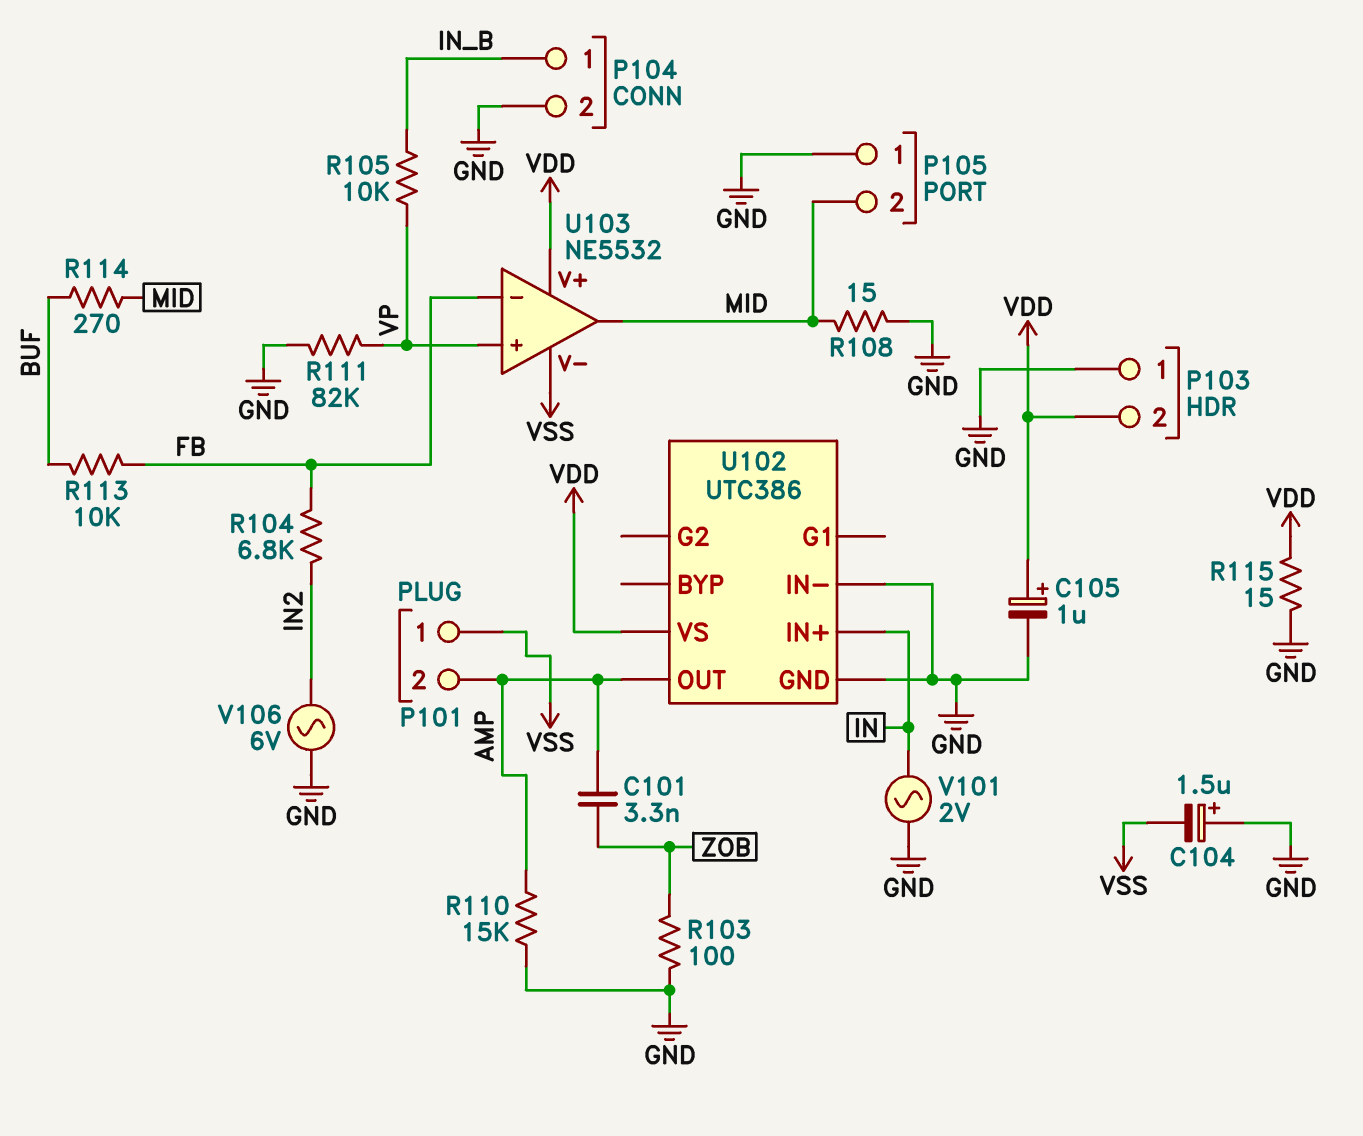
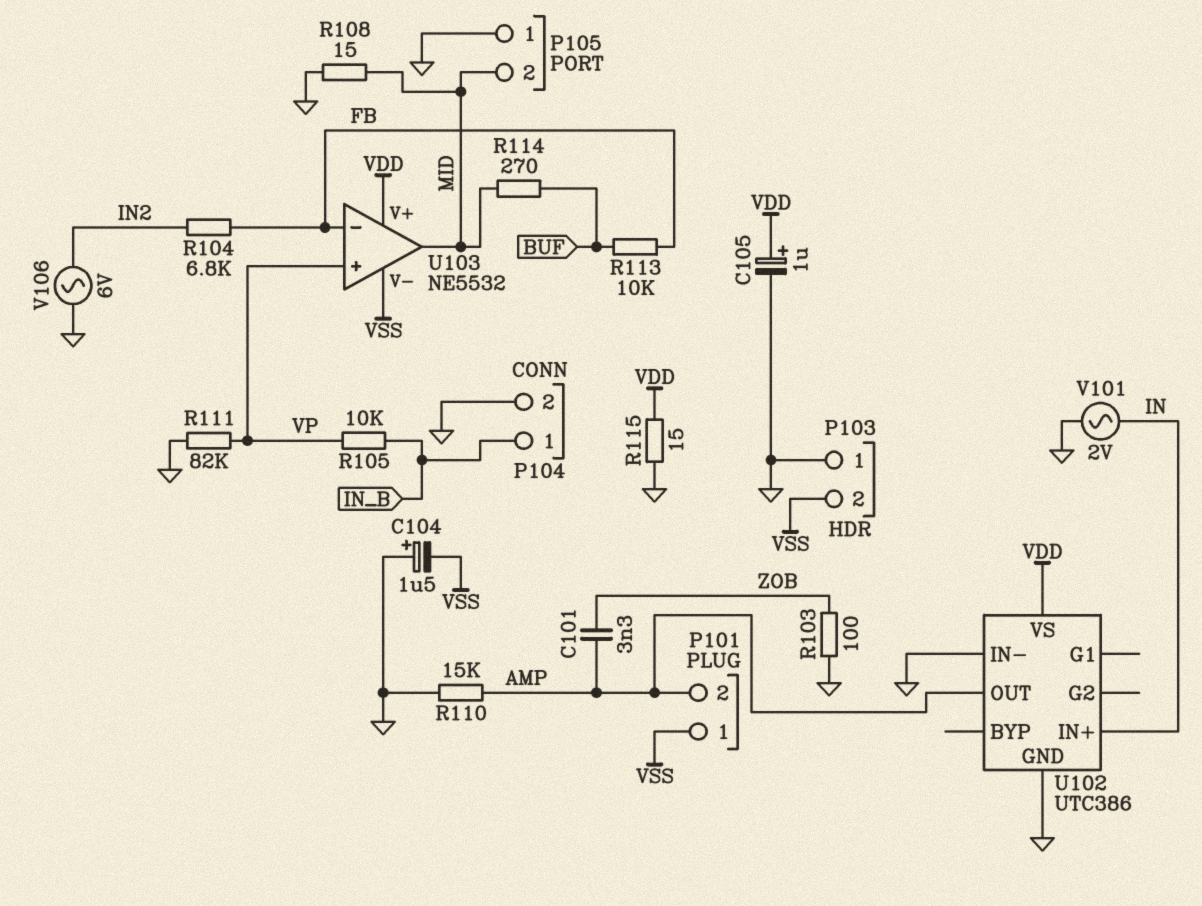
P103 pin 2: VDD -> VSS

